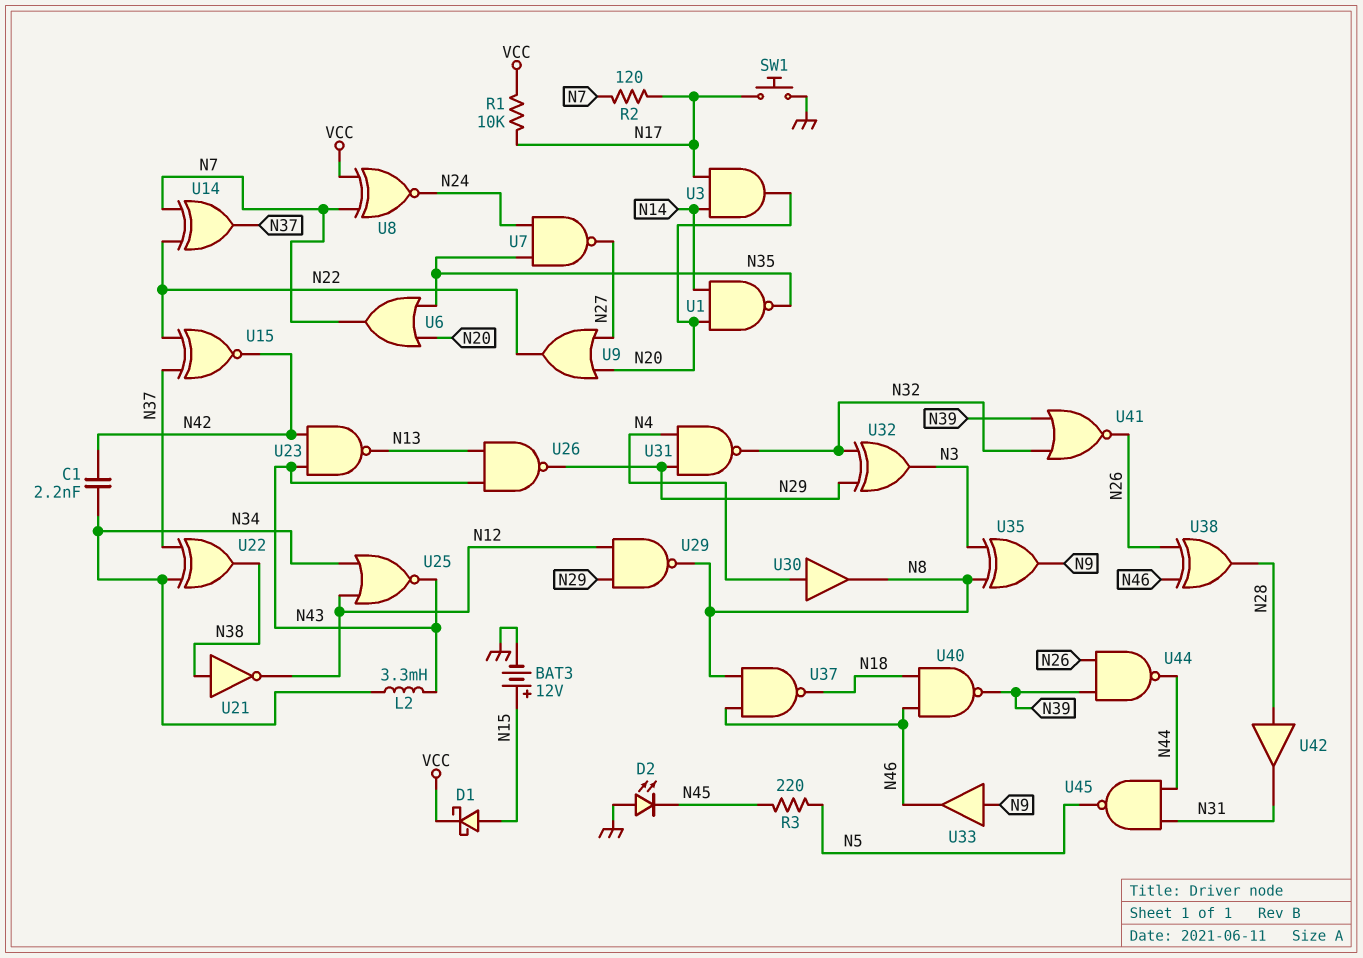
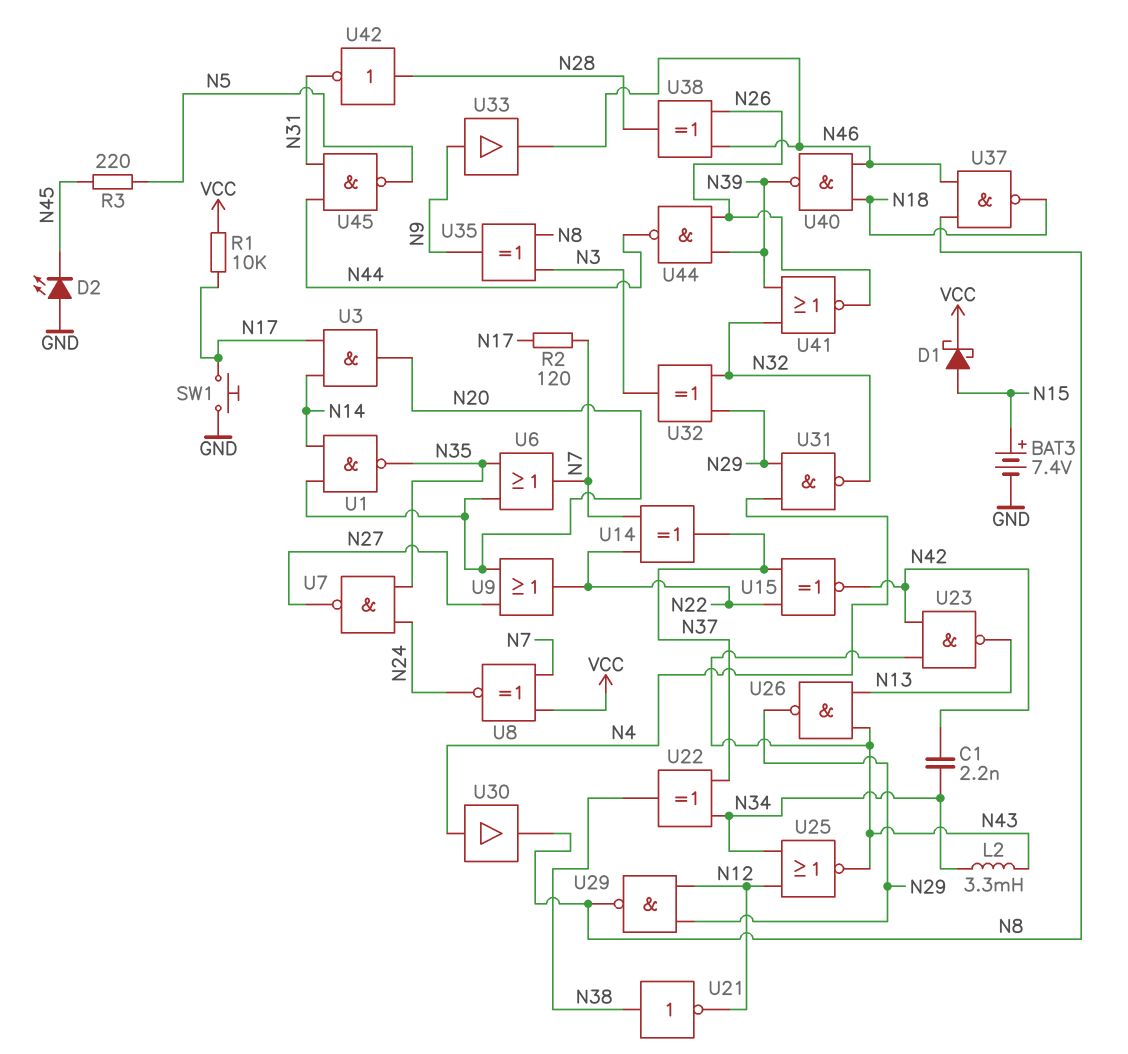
BAT3: 12V (plus N15, minus GND) -> 7.4V (plus N15, minus GND)
U42: buffer (in N28, out N31) -> NOT (in N28, out N31)

